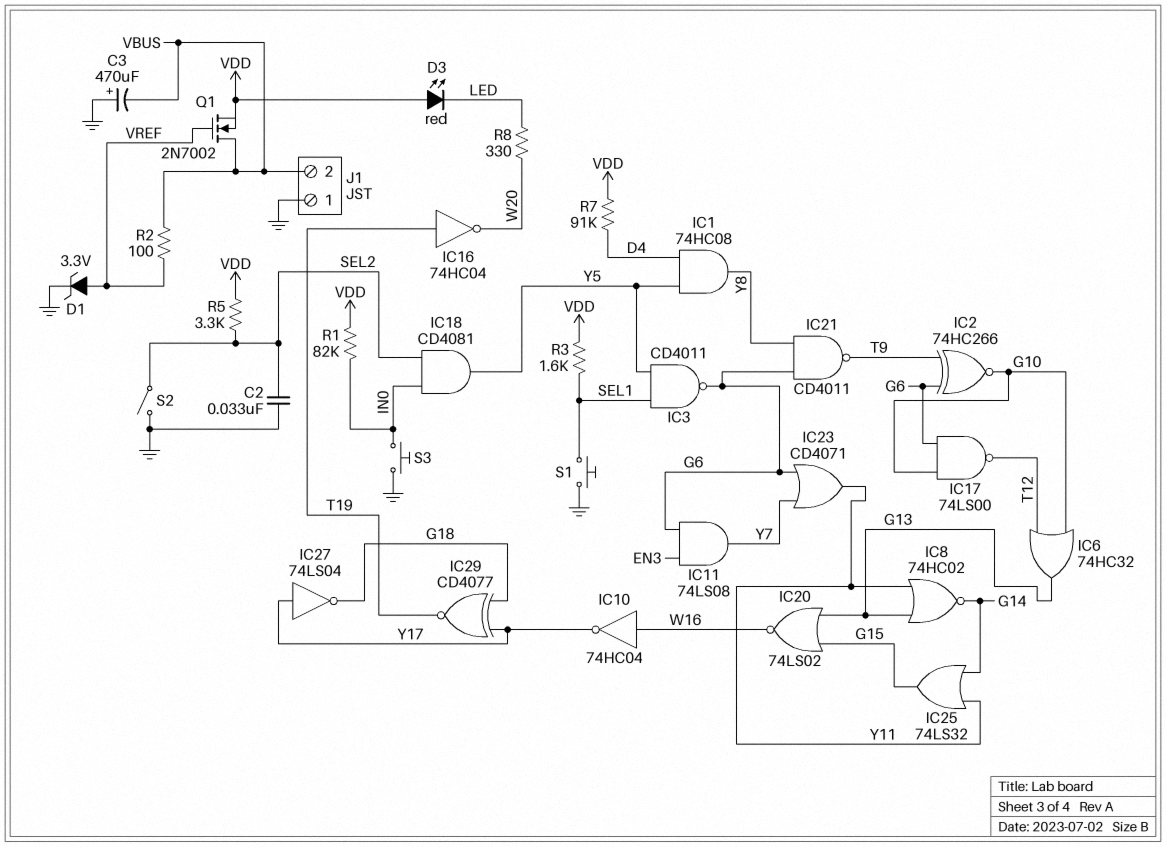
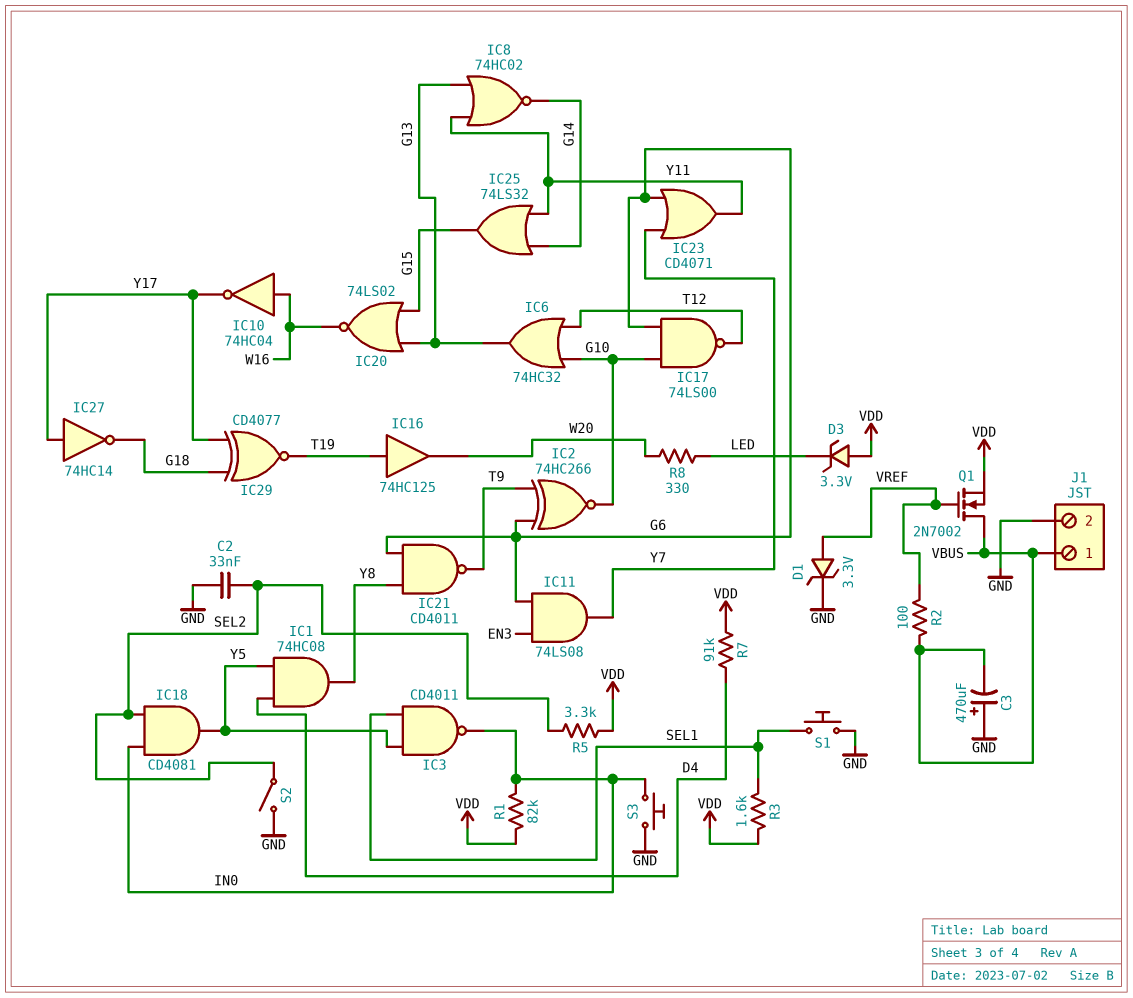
D3: LED red (A VDD, K LED) -> zener 3.3V (A VDD, K LED)
IC3: NAND CD4011 (in SEL1, in Y5, out G6) -> NAND CD4011 (in SEL1, in Y5, out IN0)
IC16: NOT 74HC04 (in T19, out W20) -> buffer 74HC125 (in T19, out W20)
IC27: NOT 74LS04 (in Y17, out G18) -> NOT 74HC14 (in Y17, out G18)
J1 pin 1: GND -> VBUS
J1 pin 2: VBUS -> GND

